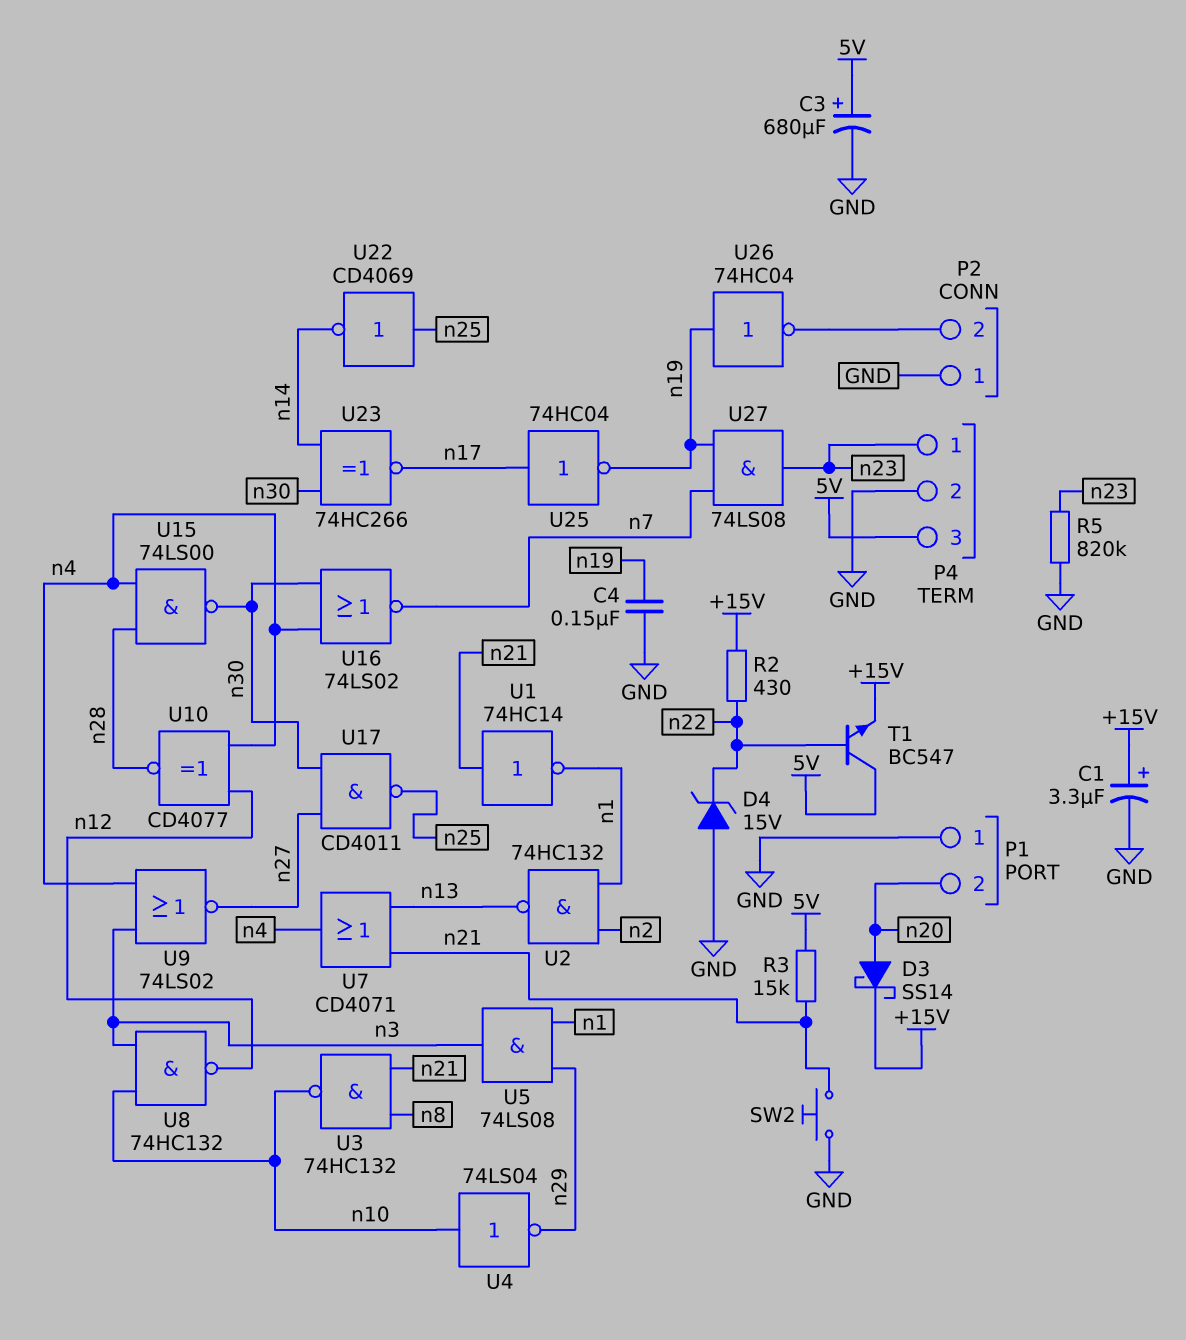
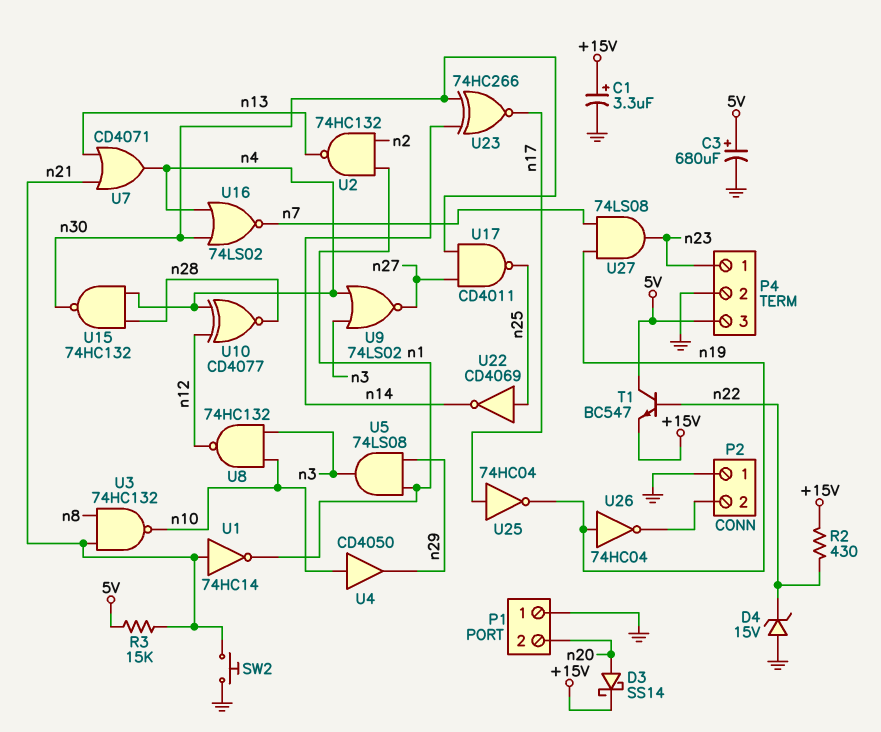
C4: 150nF (GND, n19) -> none
R5: 820k (GND, n23) -> none
U4: NOT 74LS04 (in n10, out n29) -> buffer CD4050 (in n10, out n29)
U15: NAND 74LS00 (in n4, in n28, out n30) -> NAND 74HC132 (in n4, in n28, out n30)

